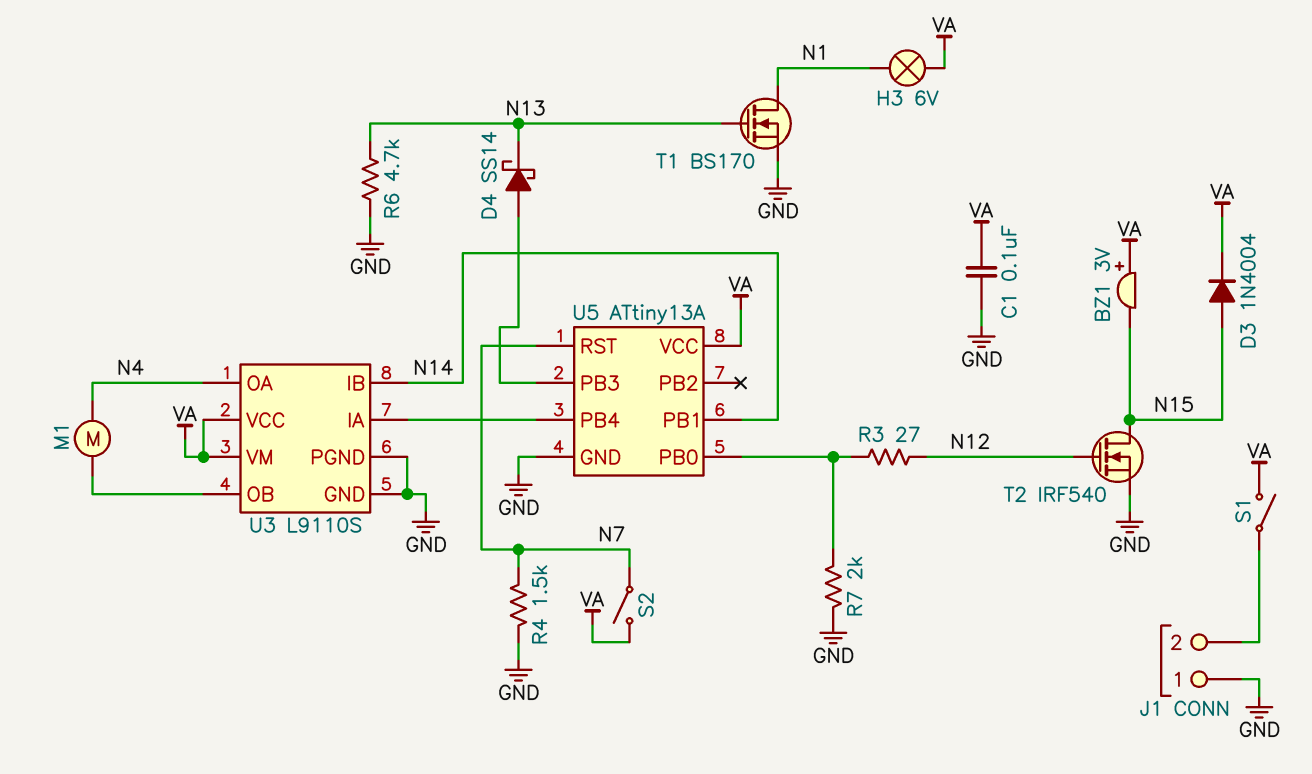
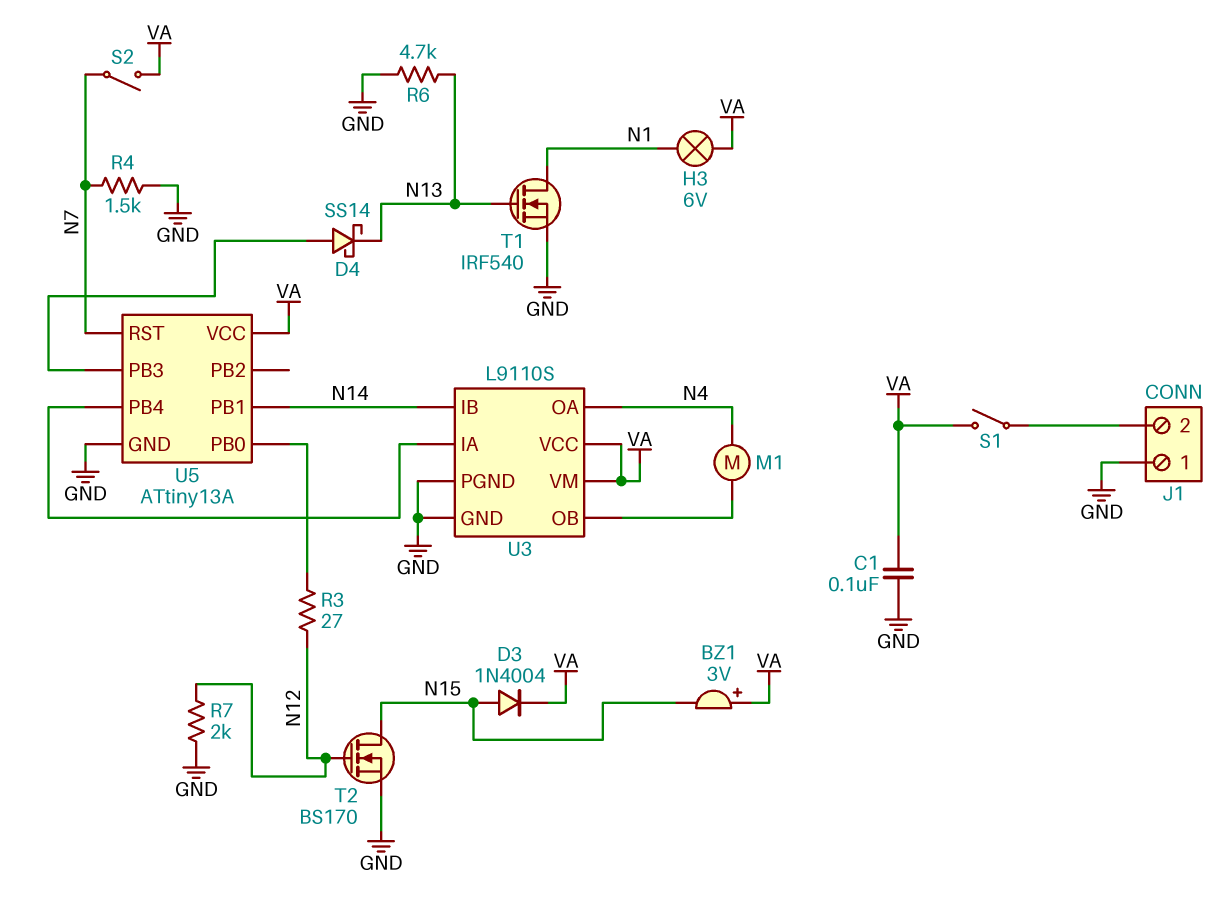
R7: 2k (GND, U5/PB0) -> 2k (GND, N12)
T1: NMOS BS170 (G N13, D N1, S GND) -> NMOS IRF540 (G N13, D N1, S GND)
T2: NMOS IRF540 (G N12, D N15, S GND) -> NMOS BS170 (G N12, D N15, S GND)

